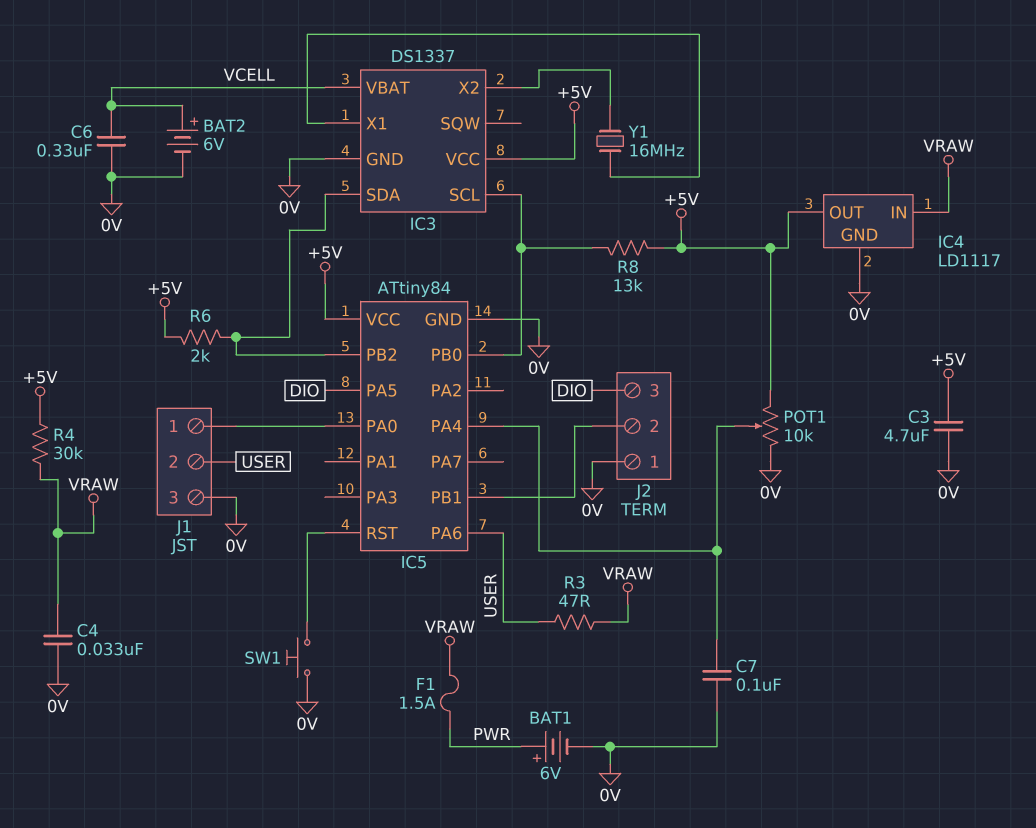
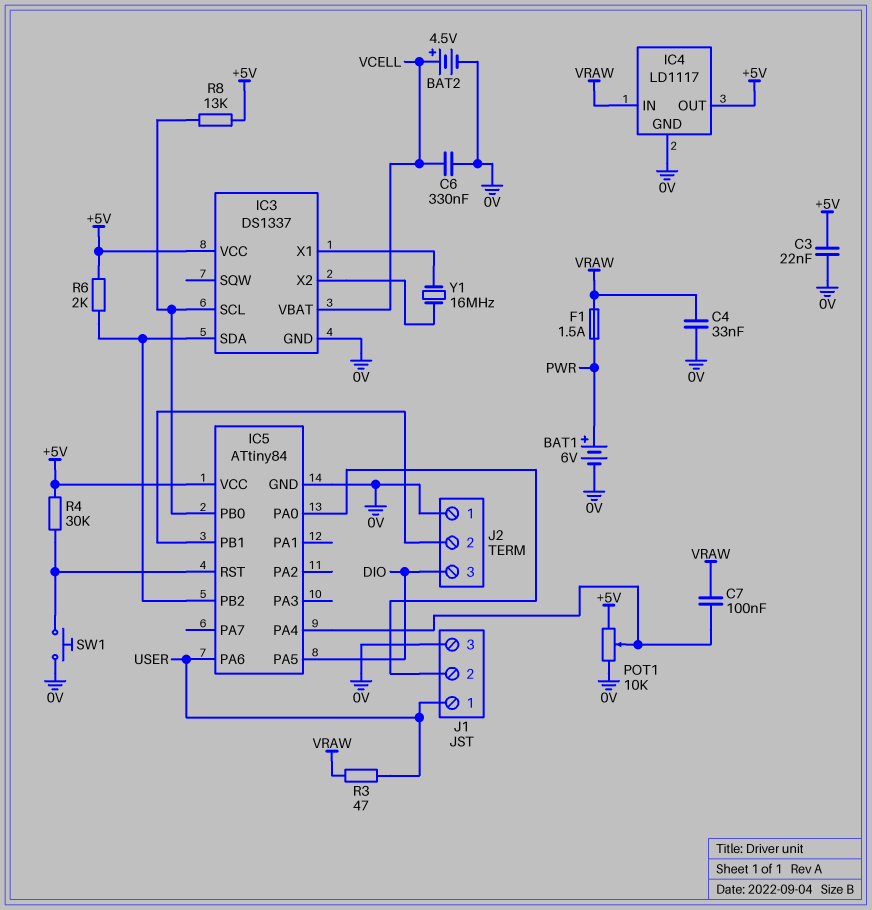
BAT2: 6V (plus VCELL, minus 0V) -> 4.5V (plus VCELL, minus 0V)
C3: 4.7uF (+5V, 0V) -> 22nF (+5V, 0V)
C7: 100nF (0V, IC5/PA4) -> 100nF (IC5/PA4, VRAW)
J1 pin 1: IC5/PA0 -> USER
J1 pin 2: USER -> IC5/PA0
R4: 30k (+5V, VRAW) -> 30k (+5V, IC5/RST)

